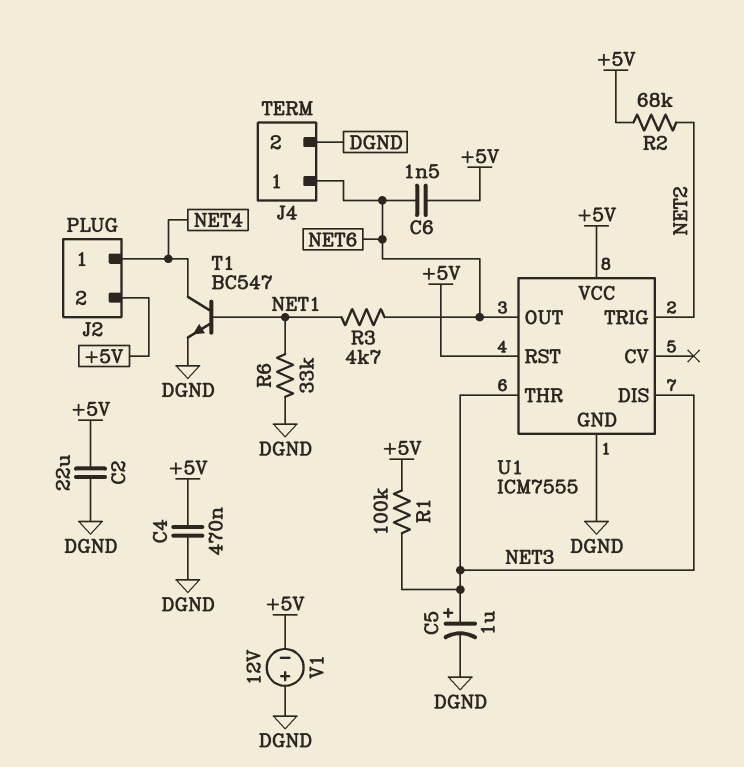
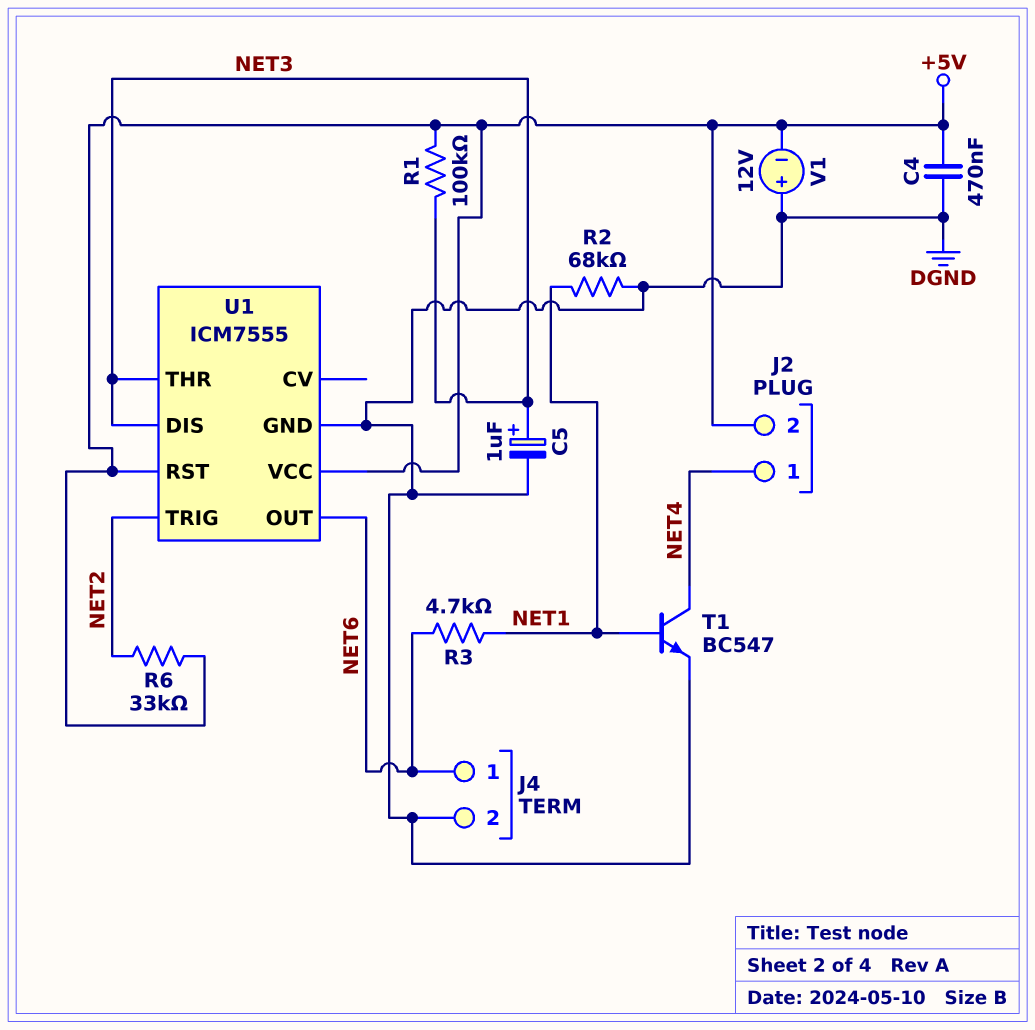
C2: 22uF (+5V, DGND) -> none
C6: 1.5nF (+5V, NET6) -> none
R2: 68k (+5V, NET2) -> 68k (DGND, NET1)
R6: 33k (DGND, NET1) -> 33k (+5V, NET2)

